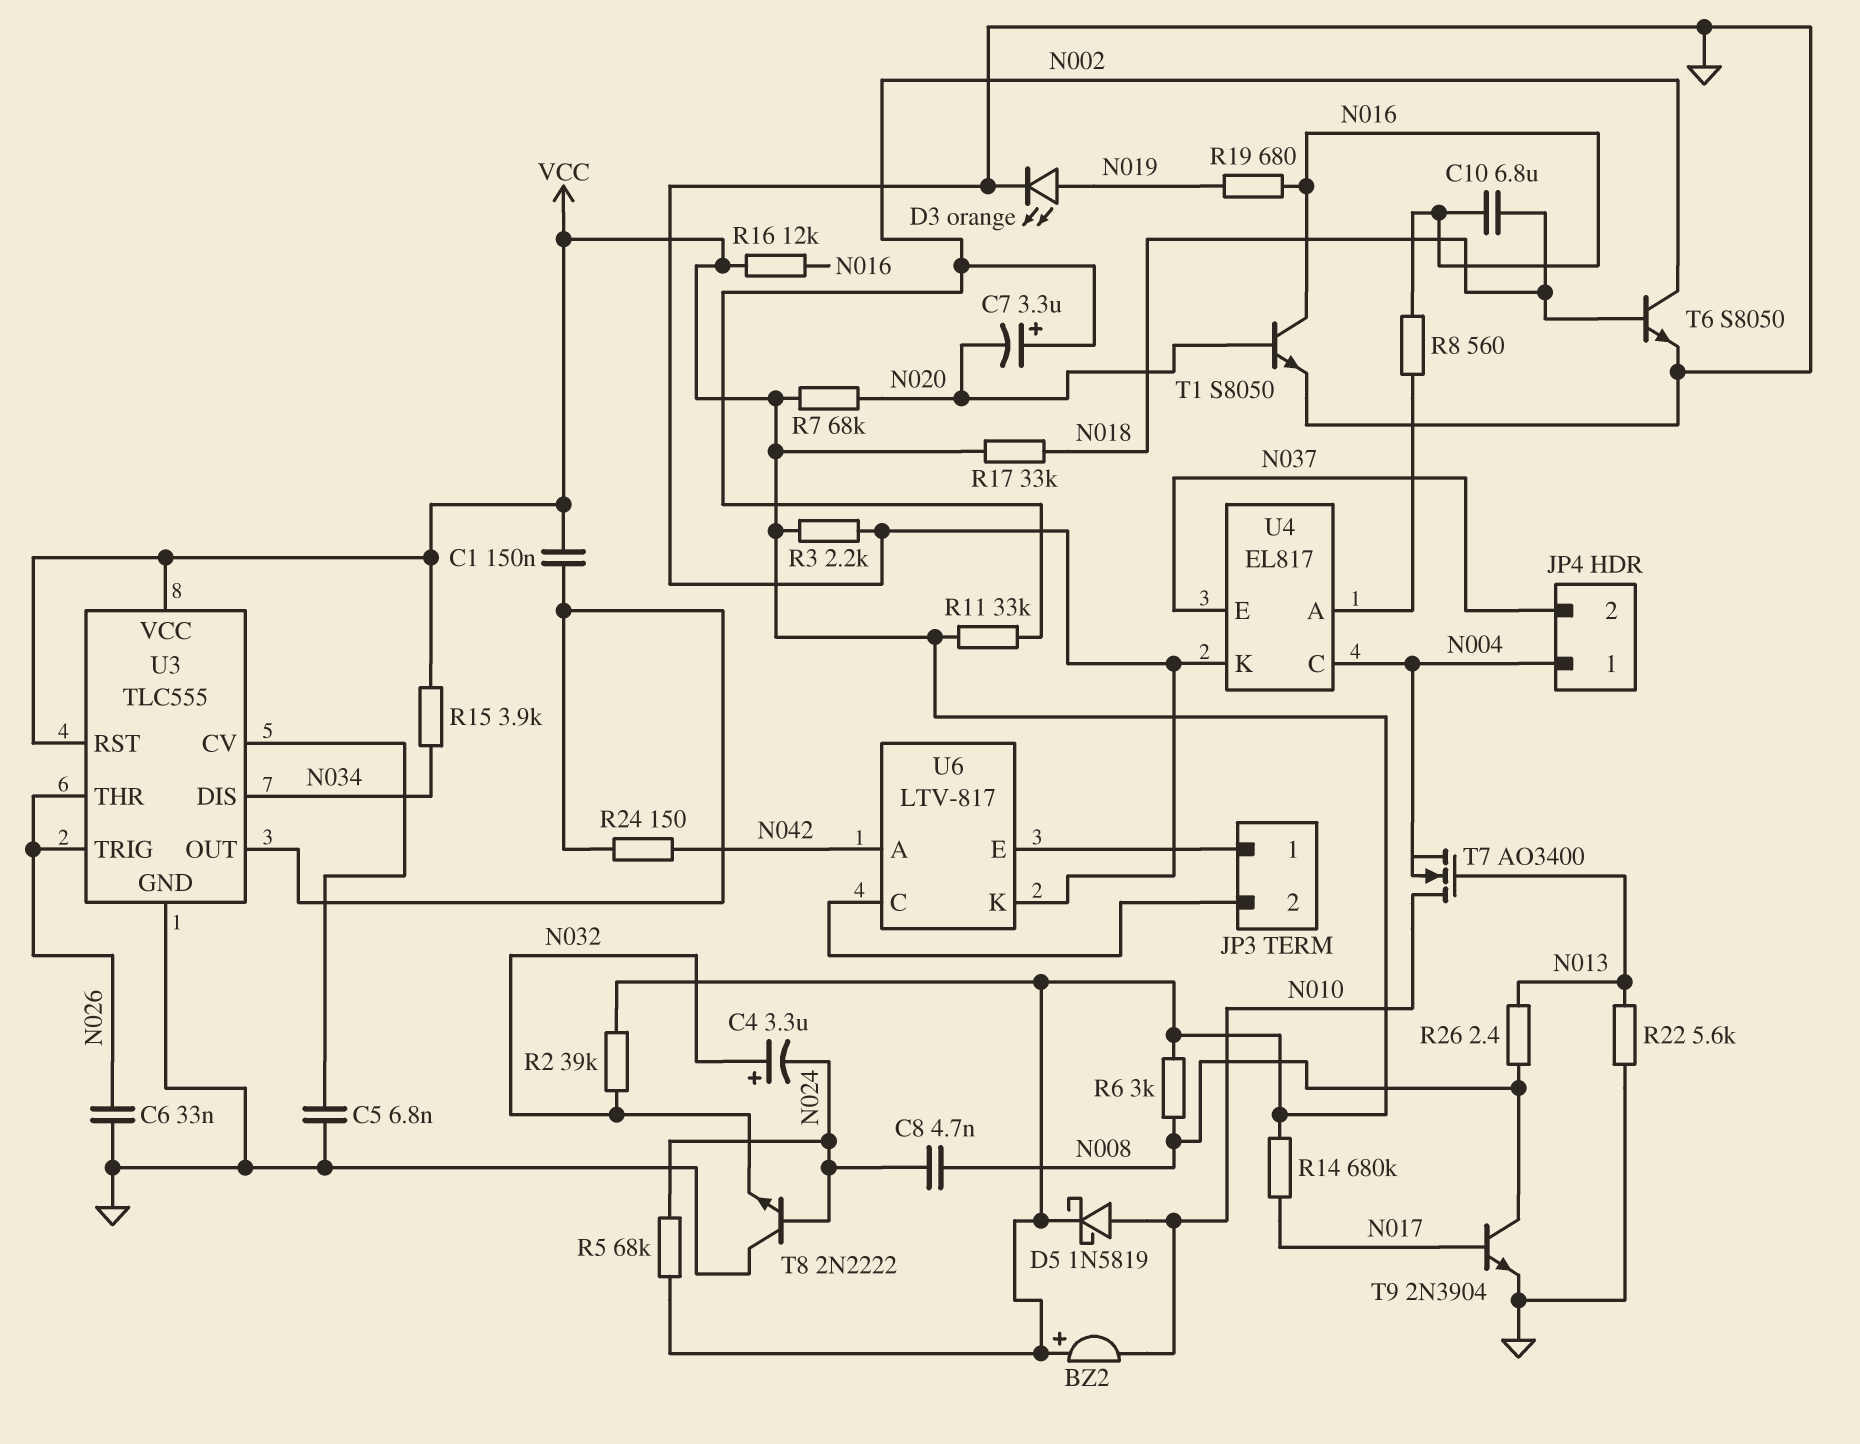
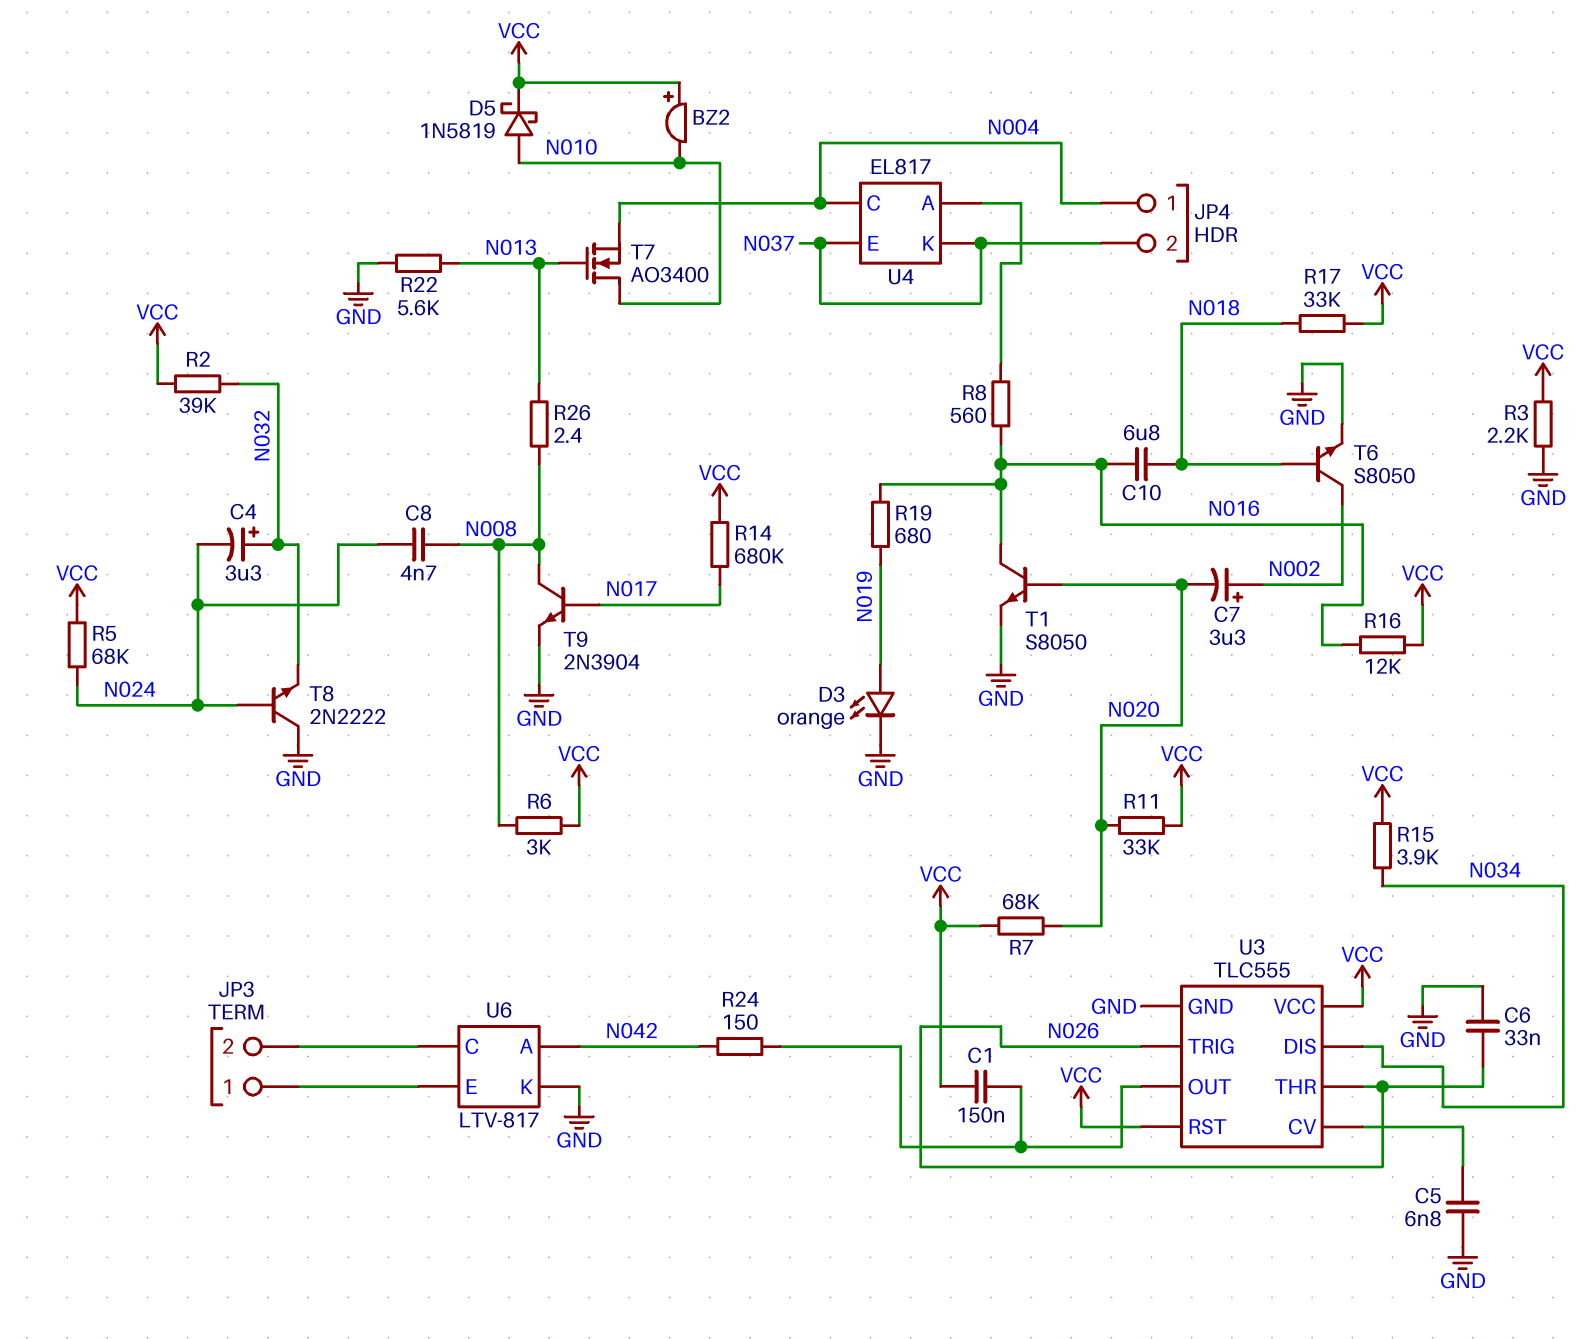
R11: 33k (N002, VCC) -> 33k (N020, VCC)
U4 pin K: GND -> N037

